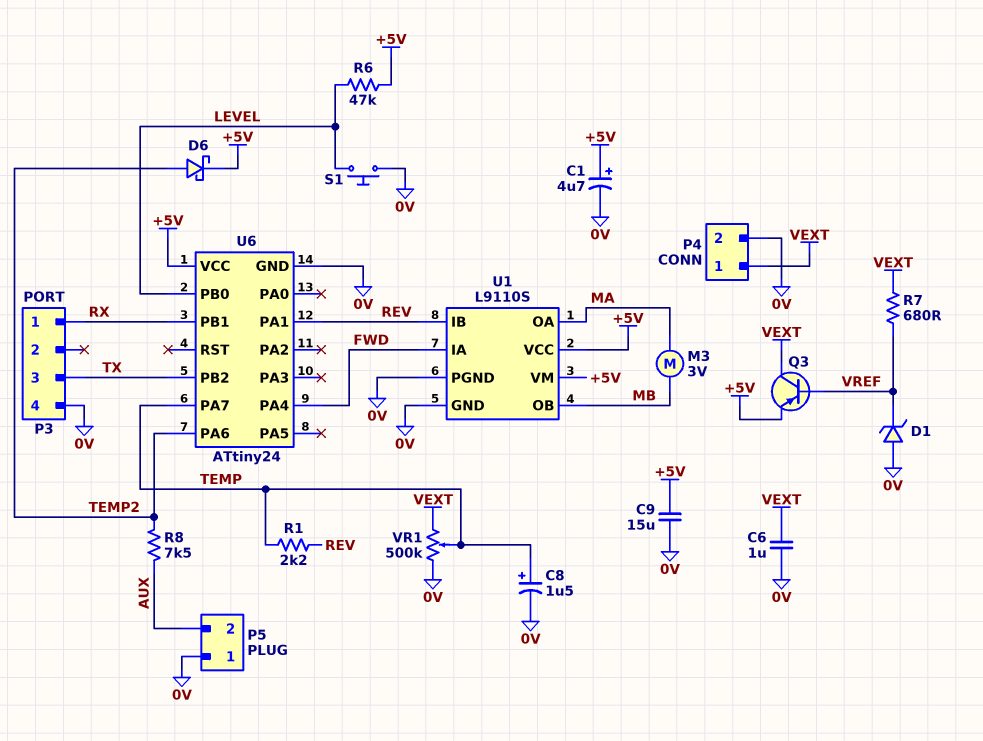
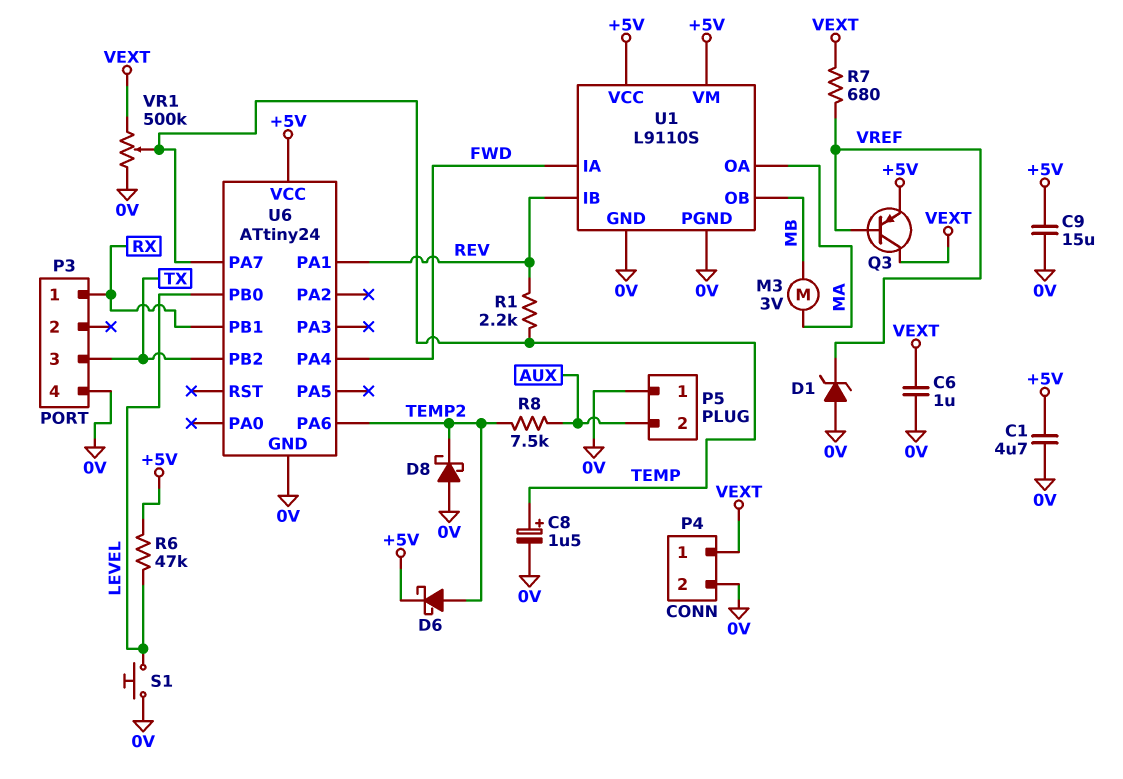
C1: 4.7uF (plus +5V, minus 0V) -> 4.7uF (+5V, 0V)
D8: none -> schottky (A 0V, K TEMP2)

